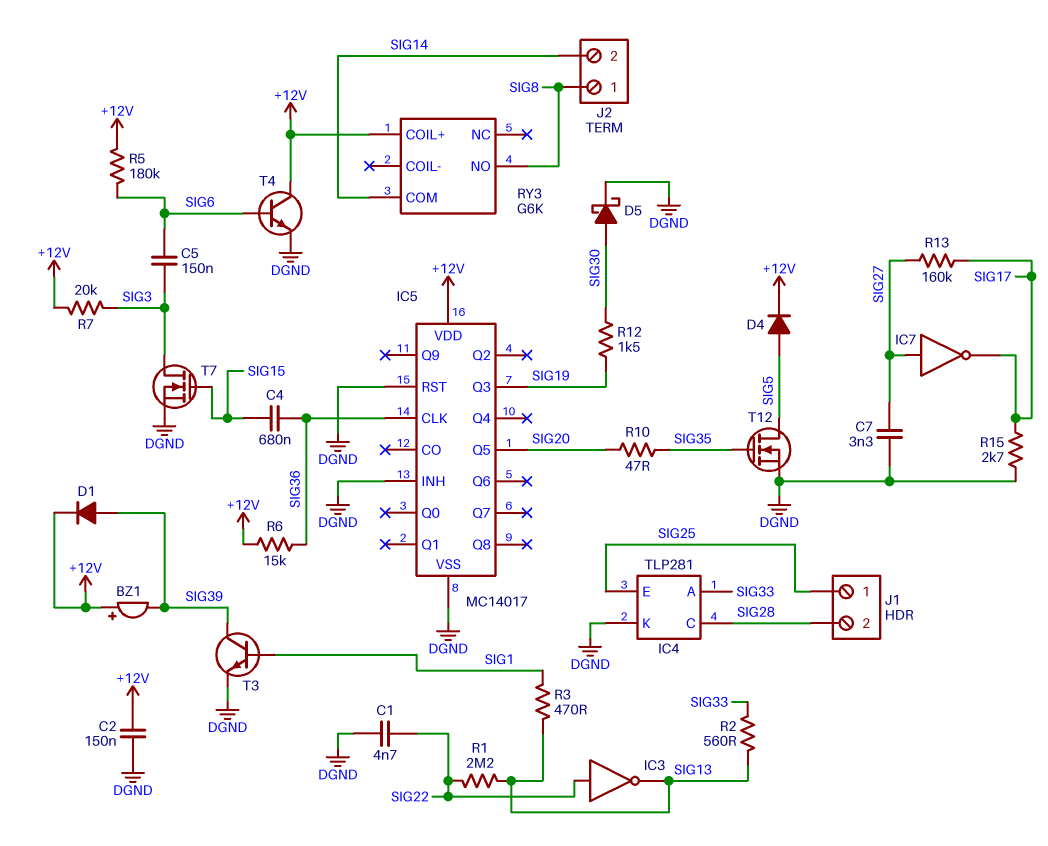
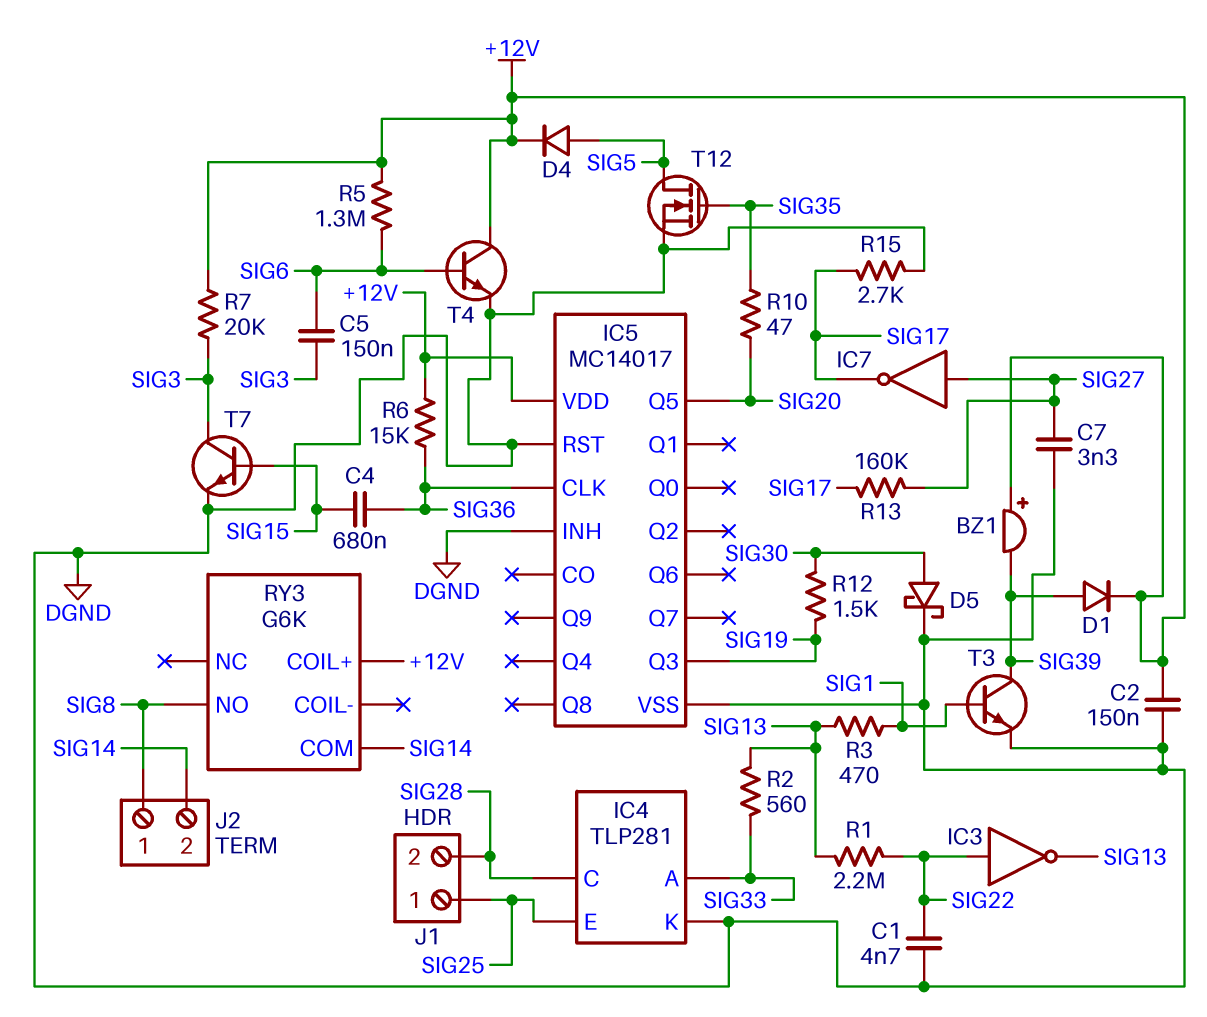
R5: 180k (+12V, SIG6) -> 1.3M (+12V, SIG6)
T7: NMOS (G SIG15, D SIG3, S DGND) -> NPN (B SIG15, C SIG3, E DGND)

